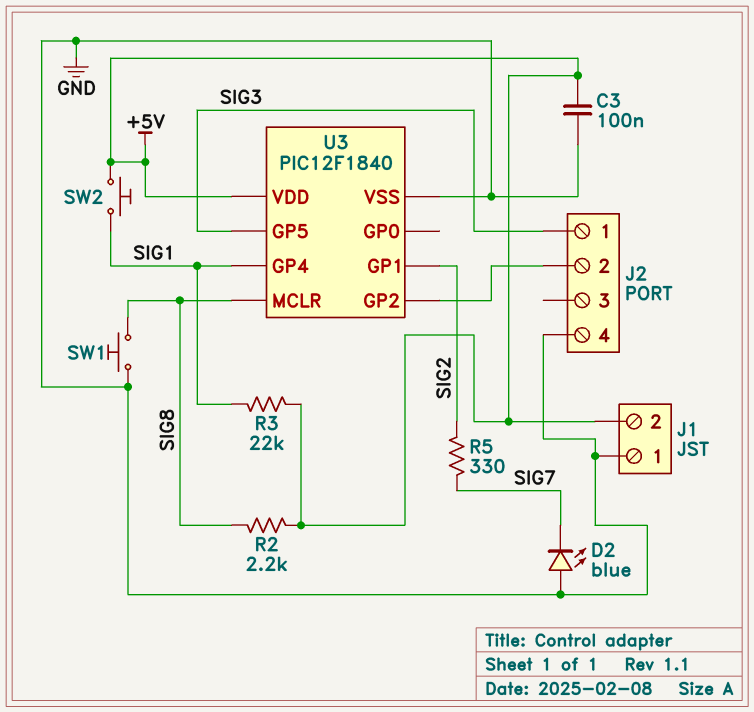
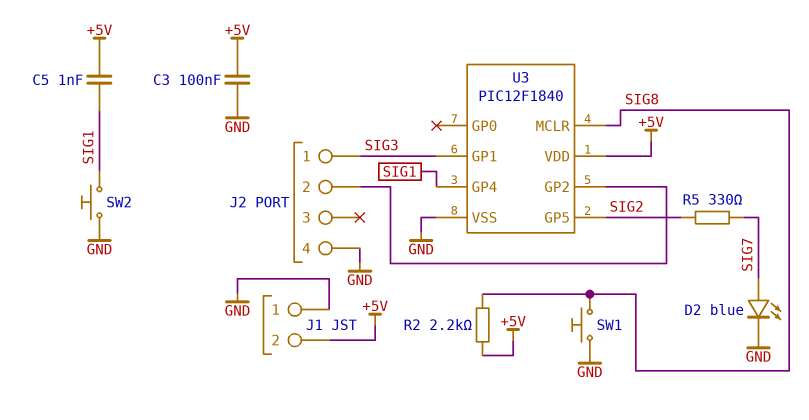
C5: none -> 1nF (+5V, SIG1)
D2: LED blue (A GND, K SIG7) -> LED blue (A SIG7, K GND)
R3: 22k (+5V, SIG1) -> none
SW2: button (+5V, SIG1) -> button (GND, SIG1)
U3 pin GP1: SIG2 -> SIG3
U3 pin GP5: SIG3 -> SIG2

